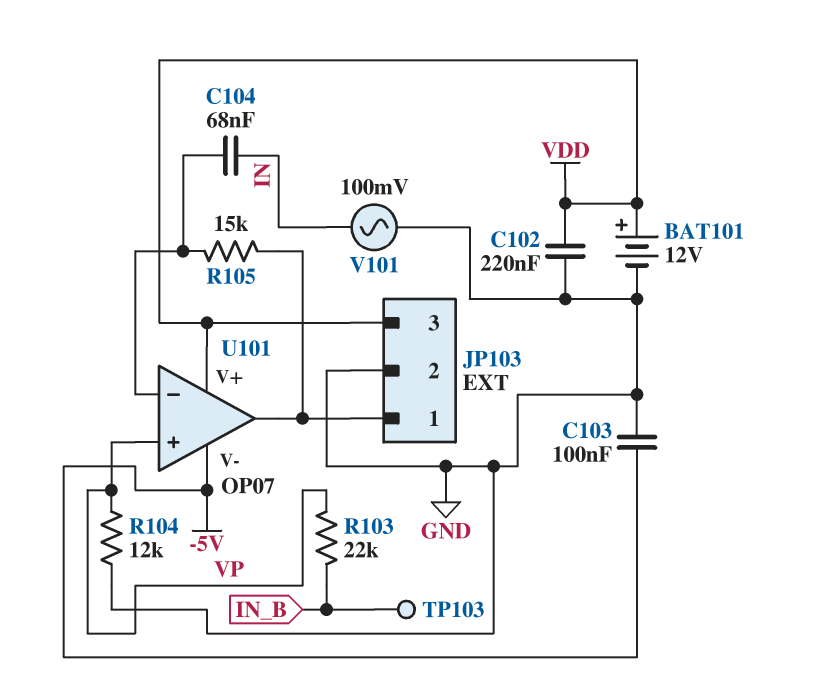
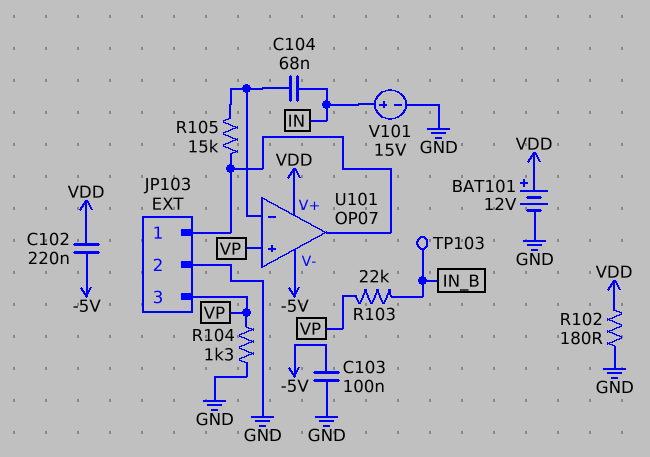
C102: 220nF (GND, VDD) -> 220nF (-5V, VDD)
JP103 pin 3: VDD -> VP
R102: none -> 180 (GND, VDD)
R104: 12k (GND, VP) -> 1.3k (GND, VP)
V101: AC 100mV (GND, IN) -> 15V (plus IN, minus GND)

